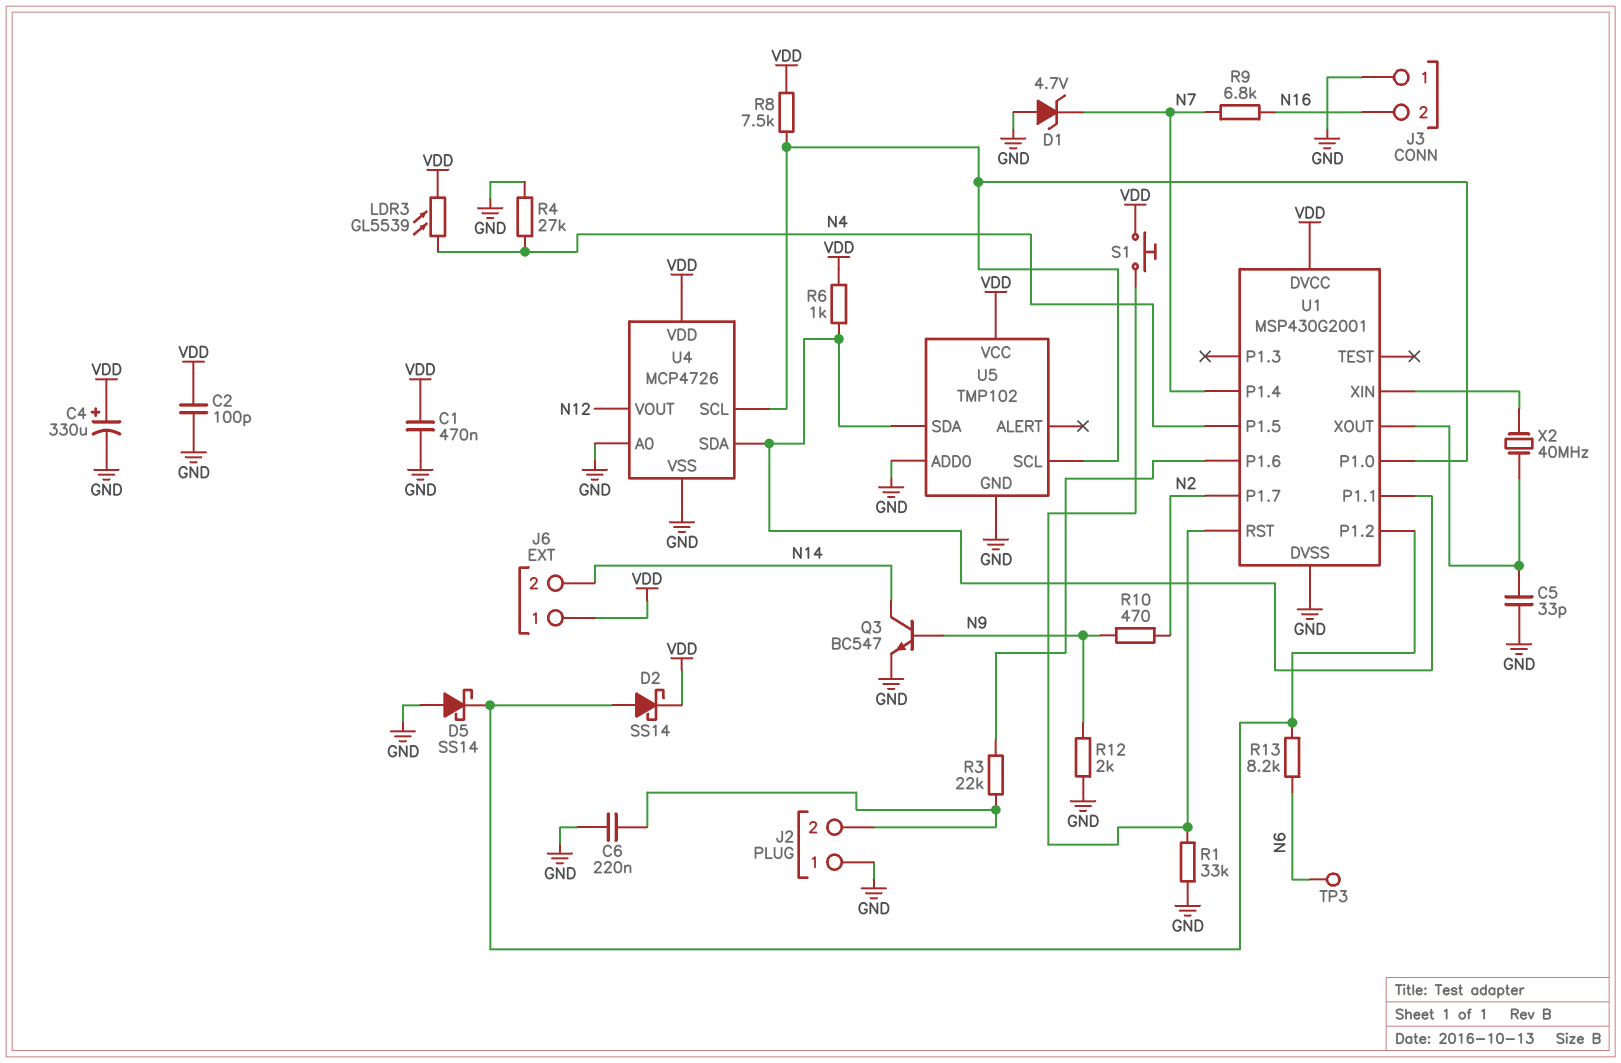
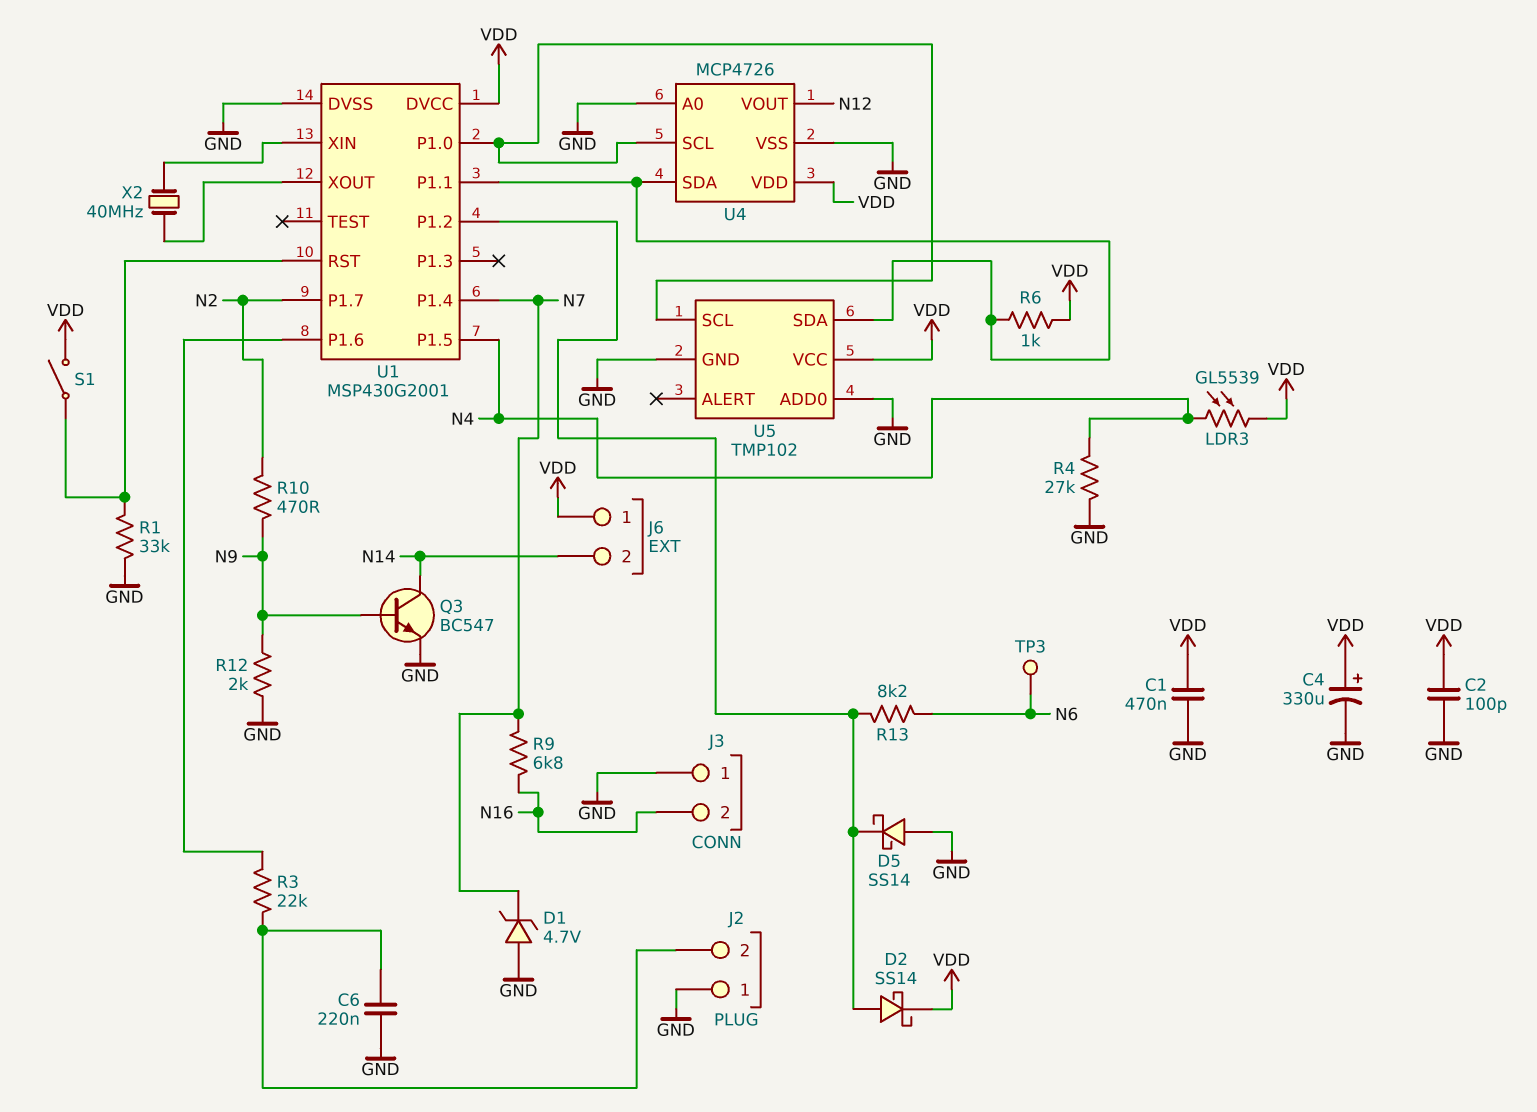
C5: 33pF (GND, U1/XOUT) -> none
R8: 7.5k (U1/P1.0, VDD) -> none
S1: button (U1/RST, VDD) -> switch (U1/RST, VDD)

